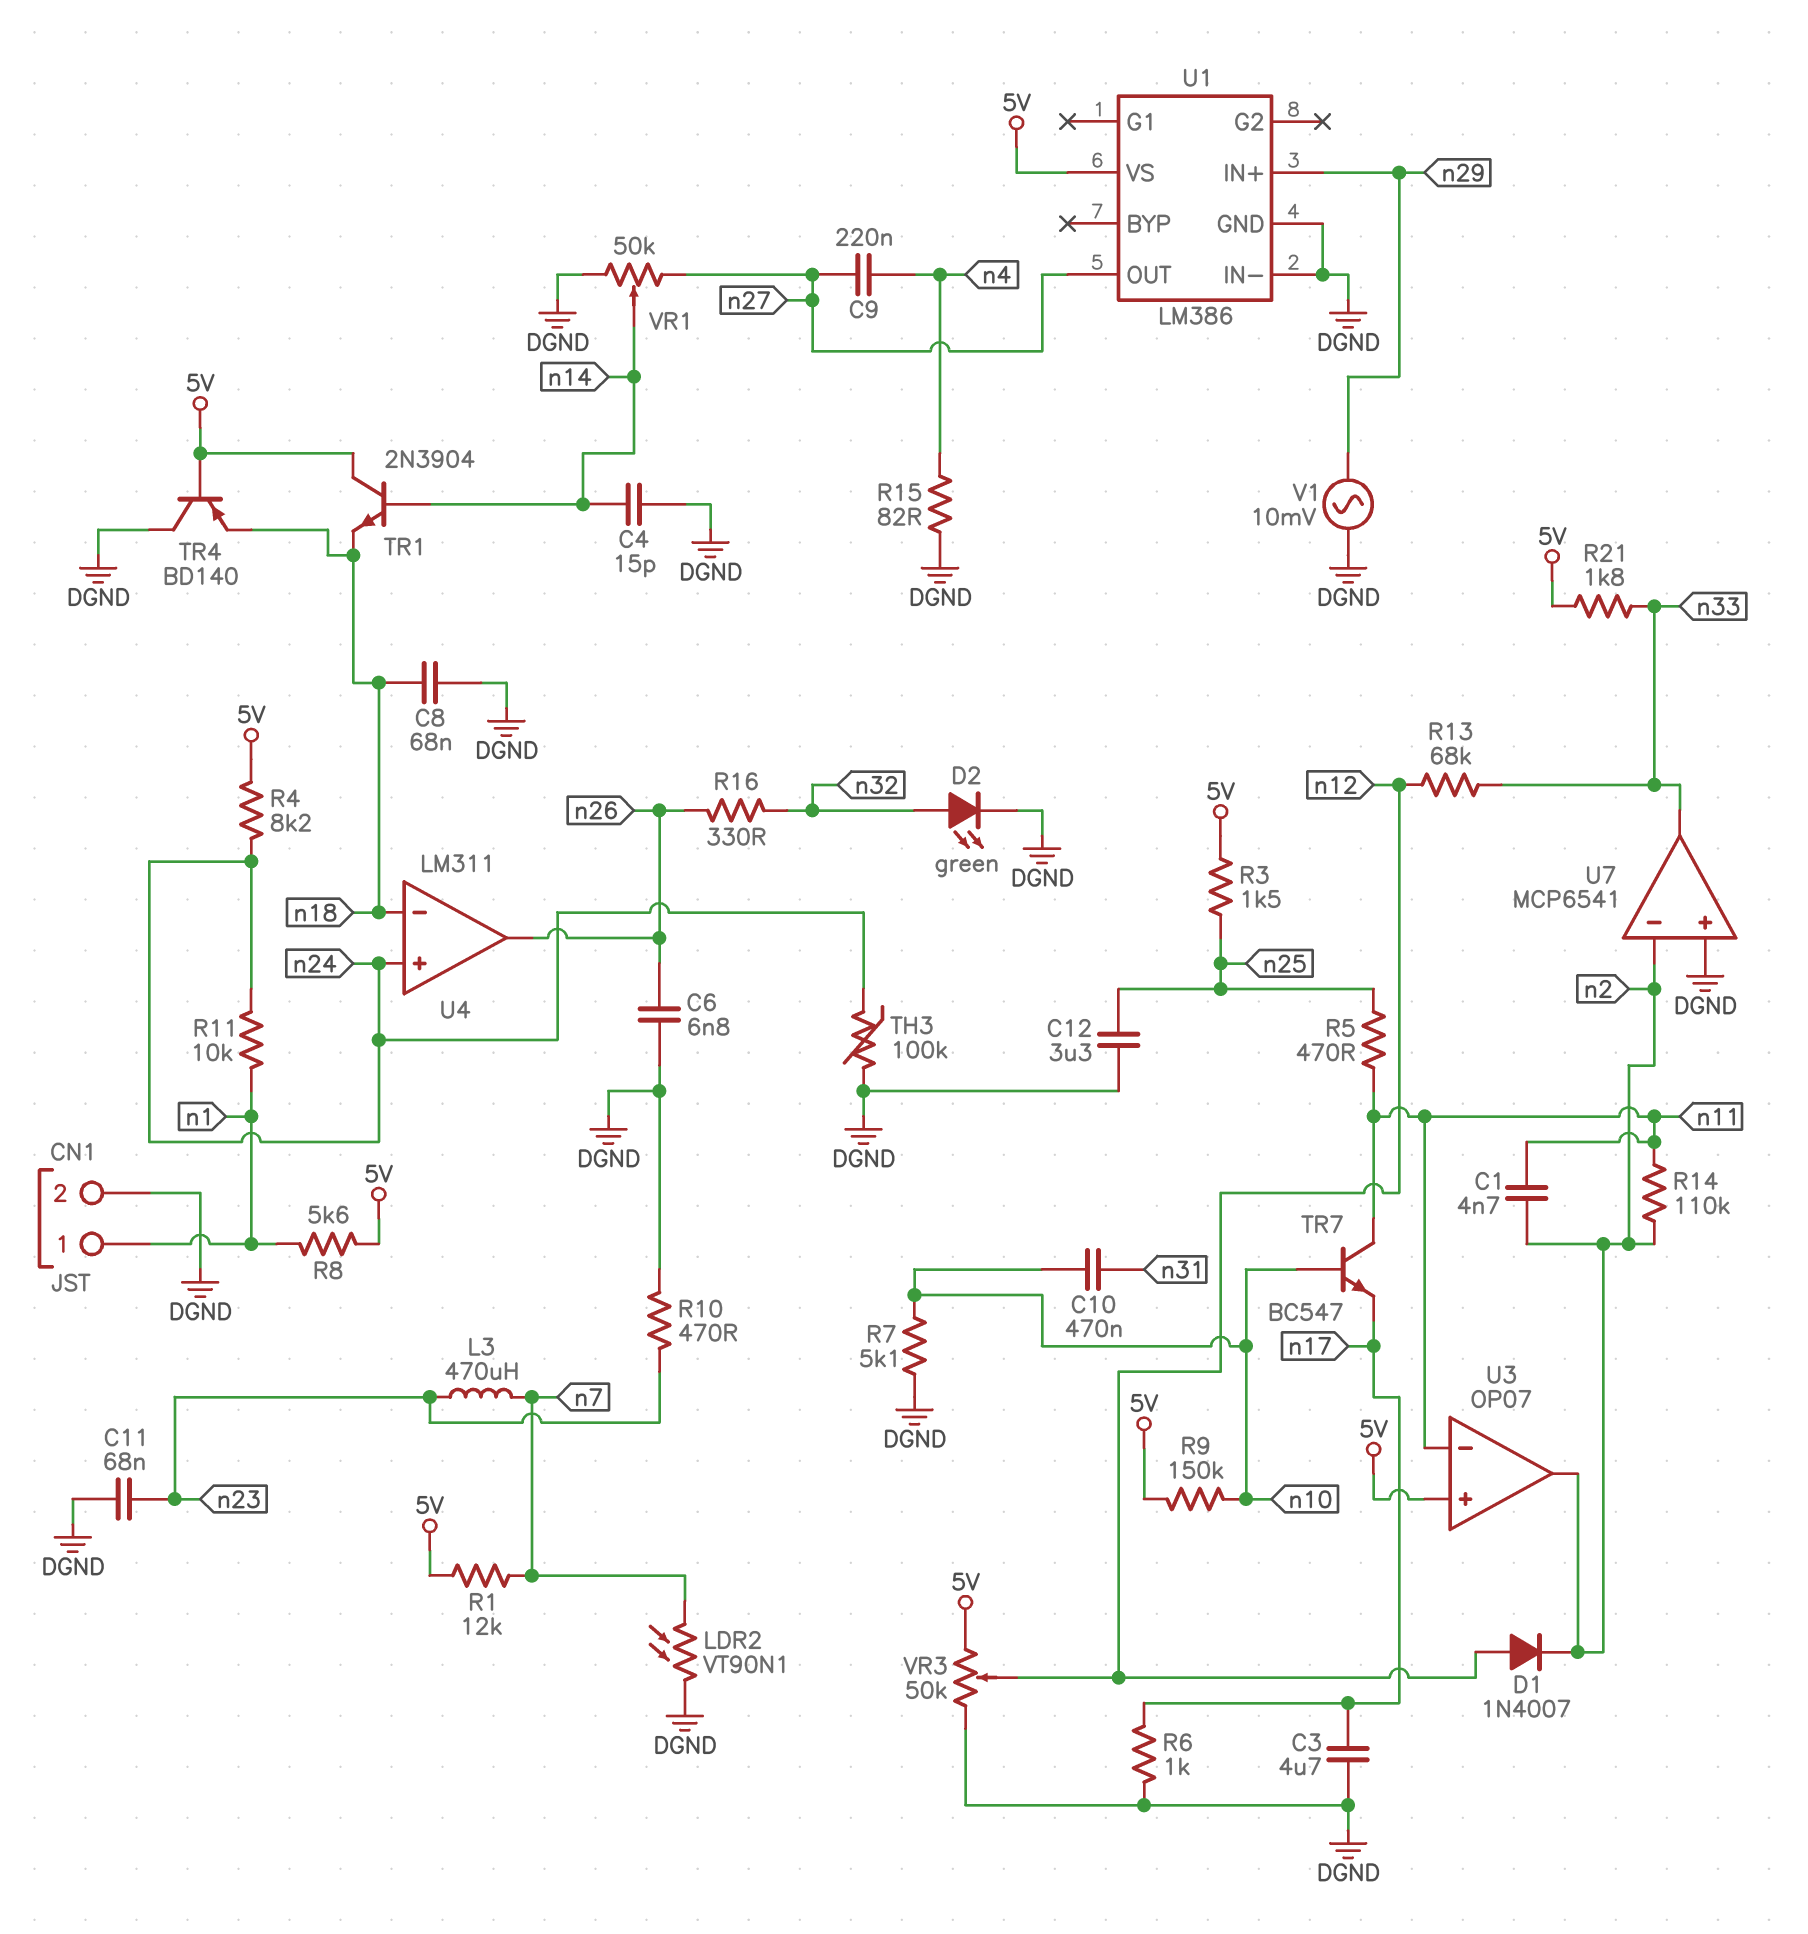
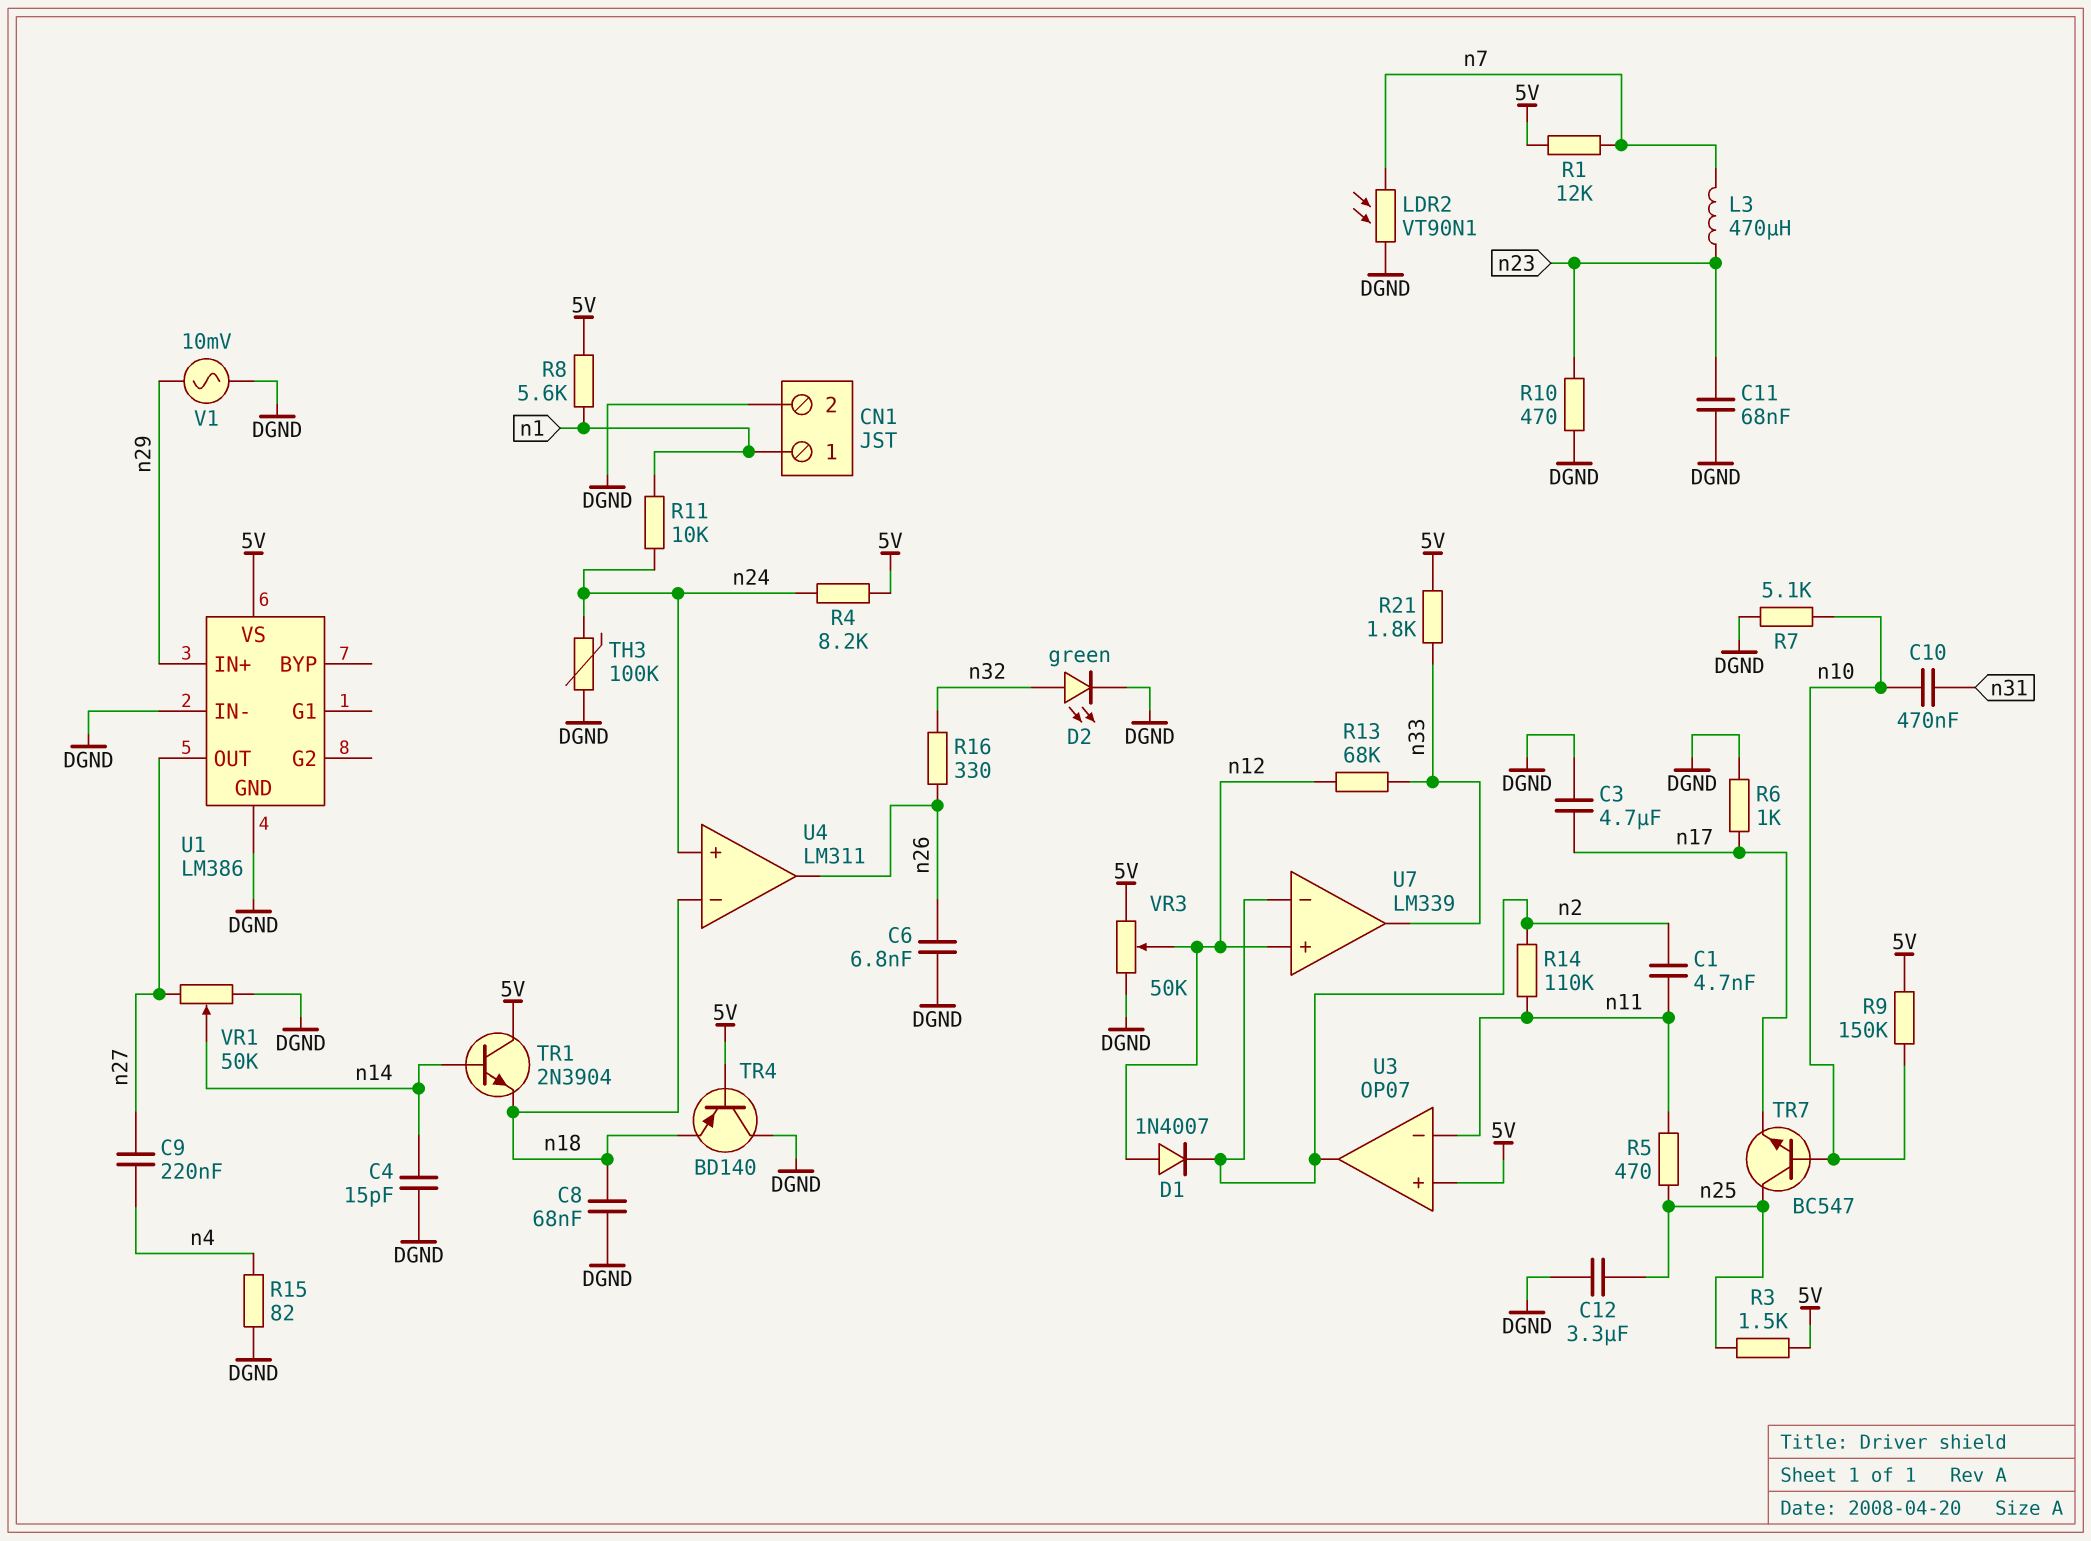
TR7: NPN BC547 (B n10, C n11, E n17) -> NPN BC547 (B n10, C n25, E n17)
U7: MCP6541 -> LM339
U7 pin in+: DGND -> n12

